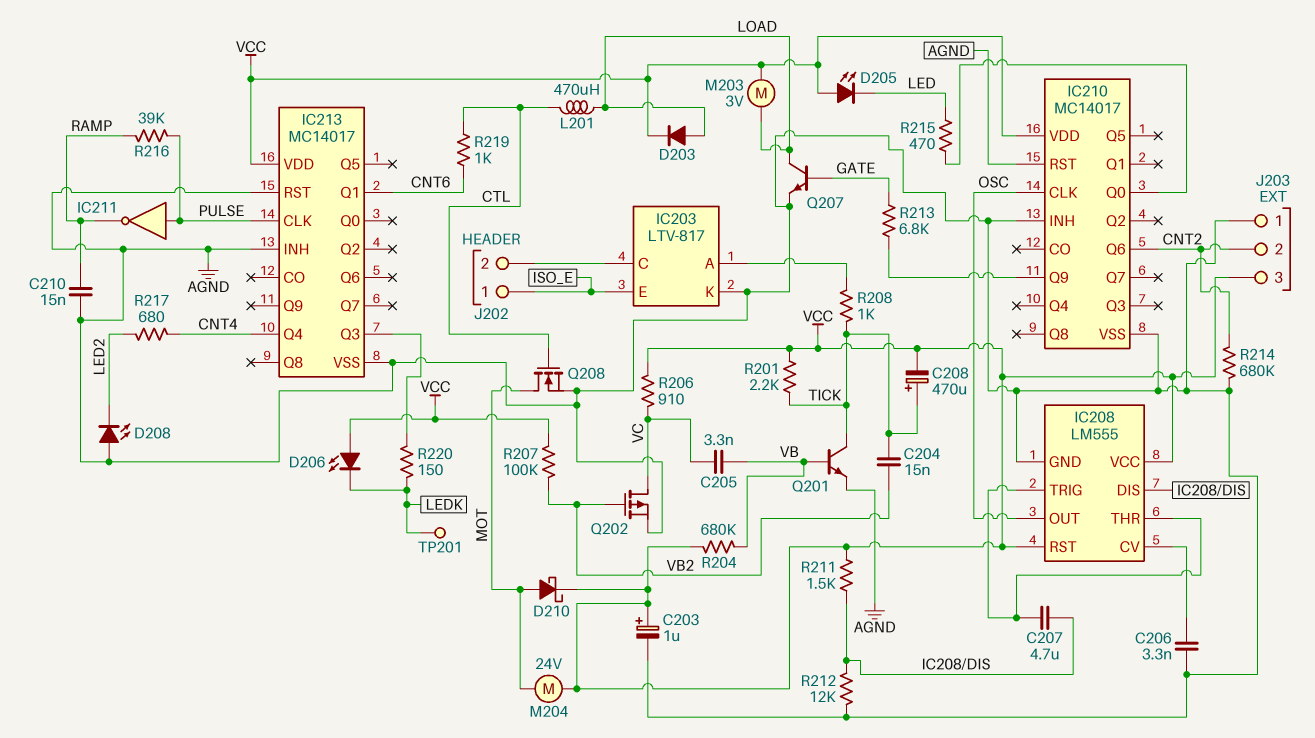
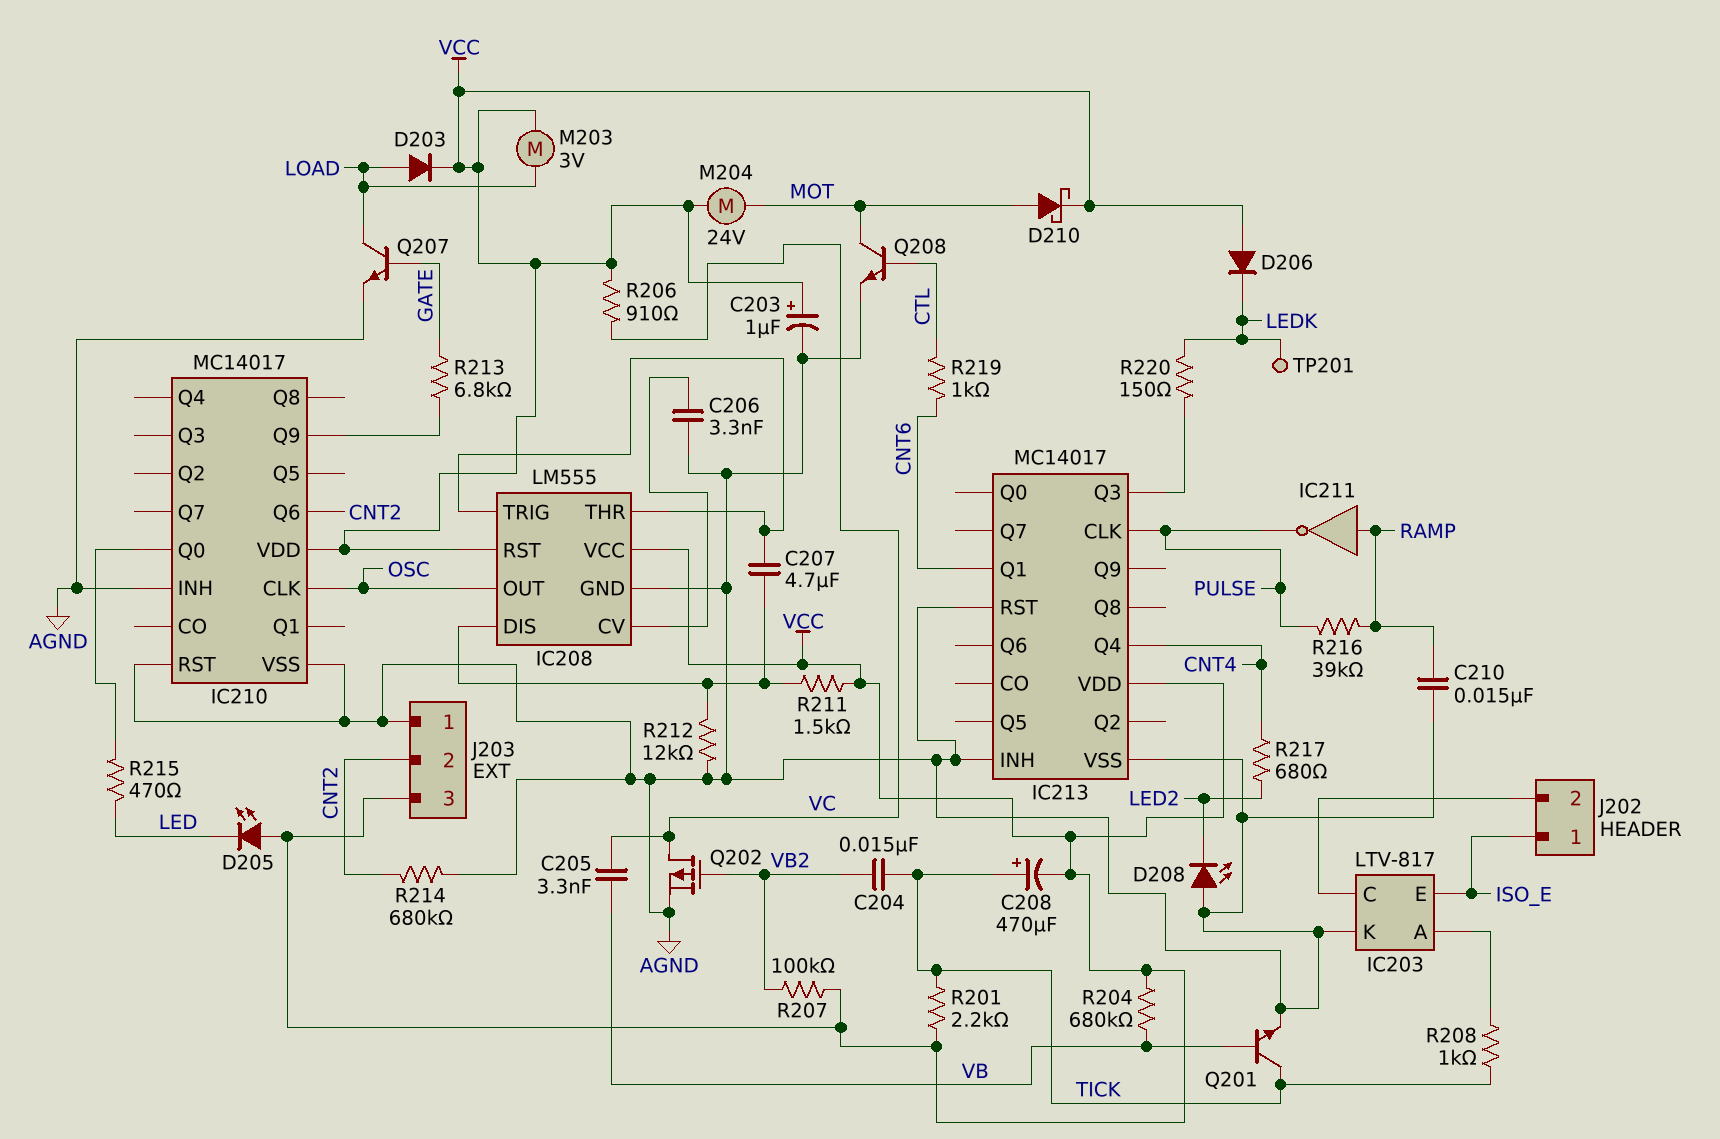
D206: LED (A VCC, K LEDK) -> diode (A VCC, K LEDK)
IC211: NOT (in PULSE, out RAMP) -> NOT (in RAMP, out PULSE)
L201: 470uH (CTL, LOAD) -> none
Q208: NMOS (G CTL, D MOT, S AGND) -> NPN (B CTL, C MOT, E AGND)

